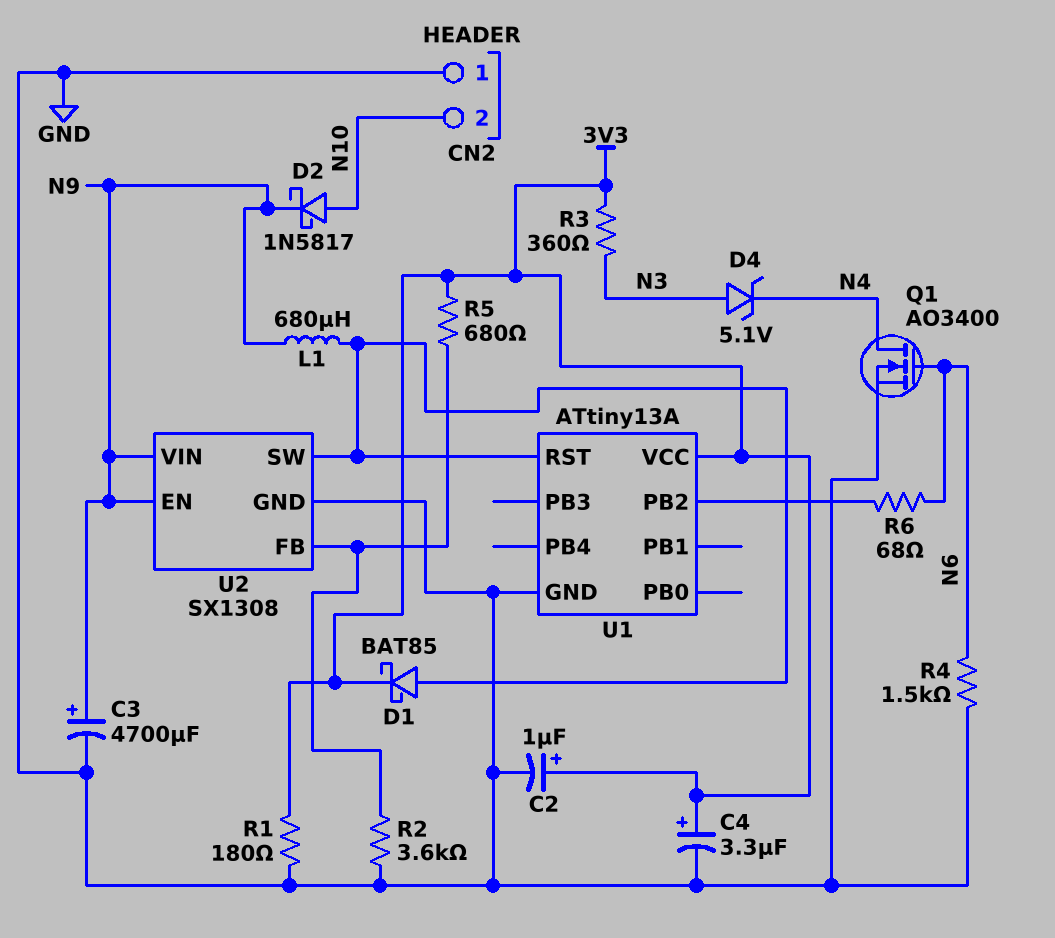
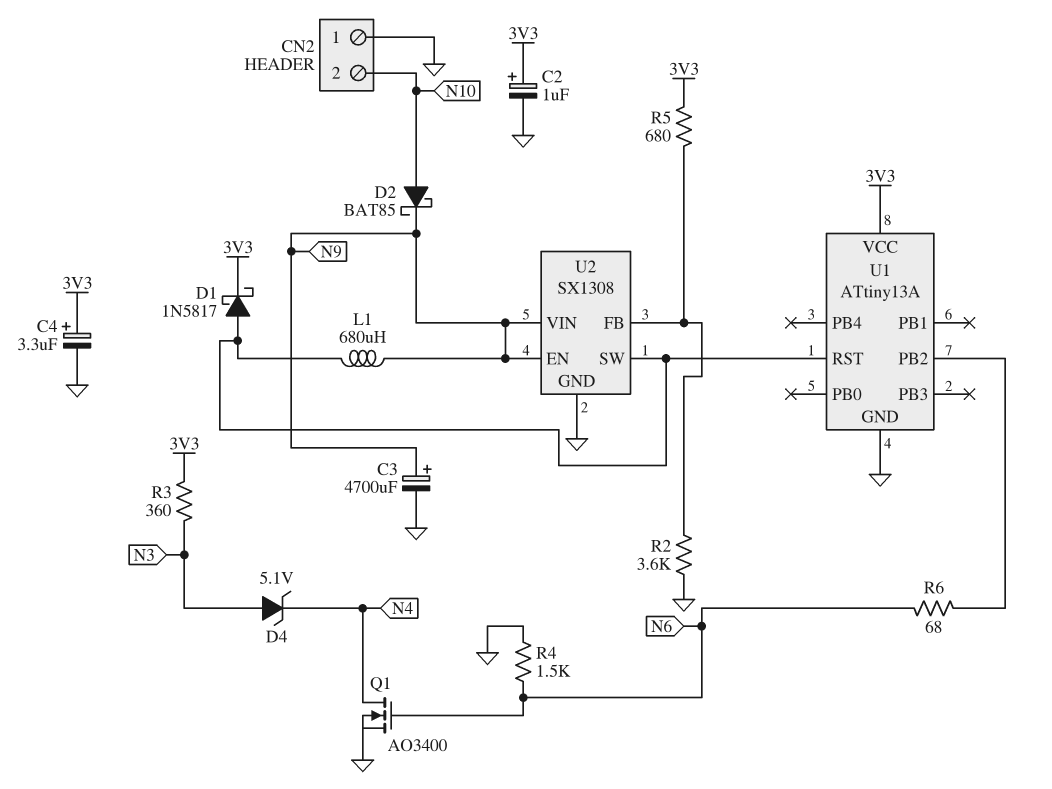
D1: schottky BAT85 (A U1/RST, K 3V3) -> schottky 1N5817 (A U1/RST, K 3V3)
D2: schottky 1N5817 (A N10, K N9) -> schottky BAT85 (A N10, K N9)
R1: 180 (3V3, GND) -> none

